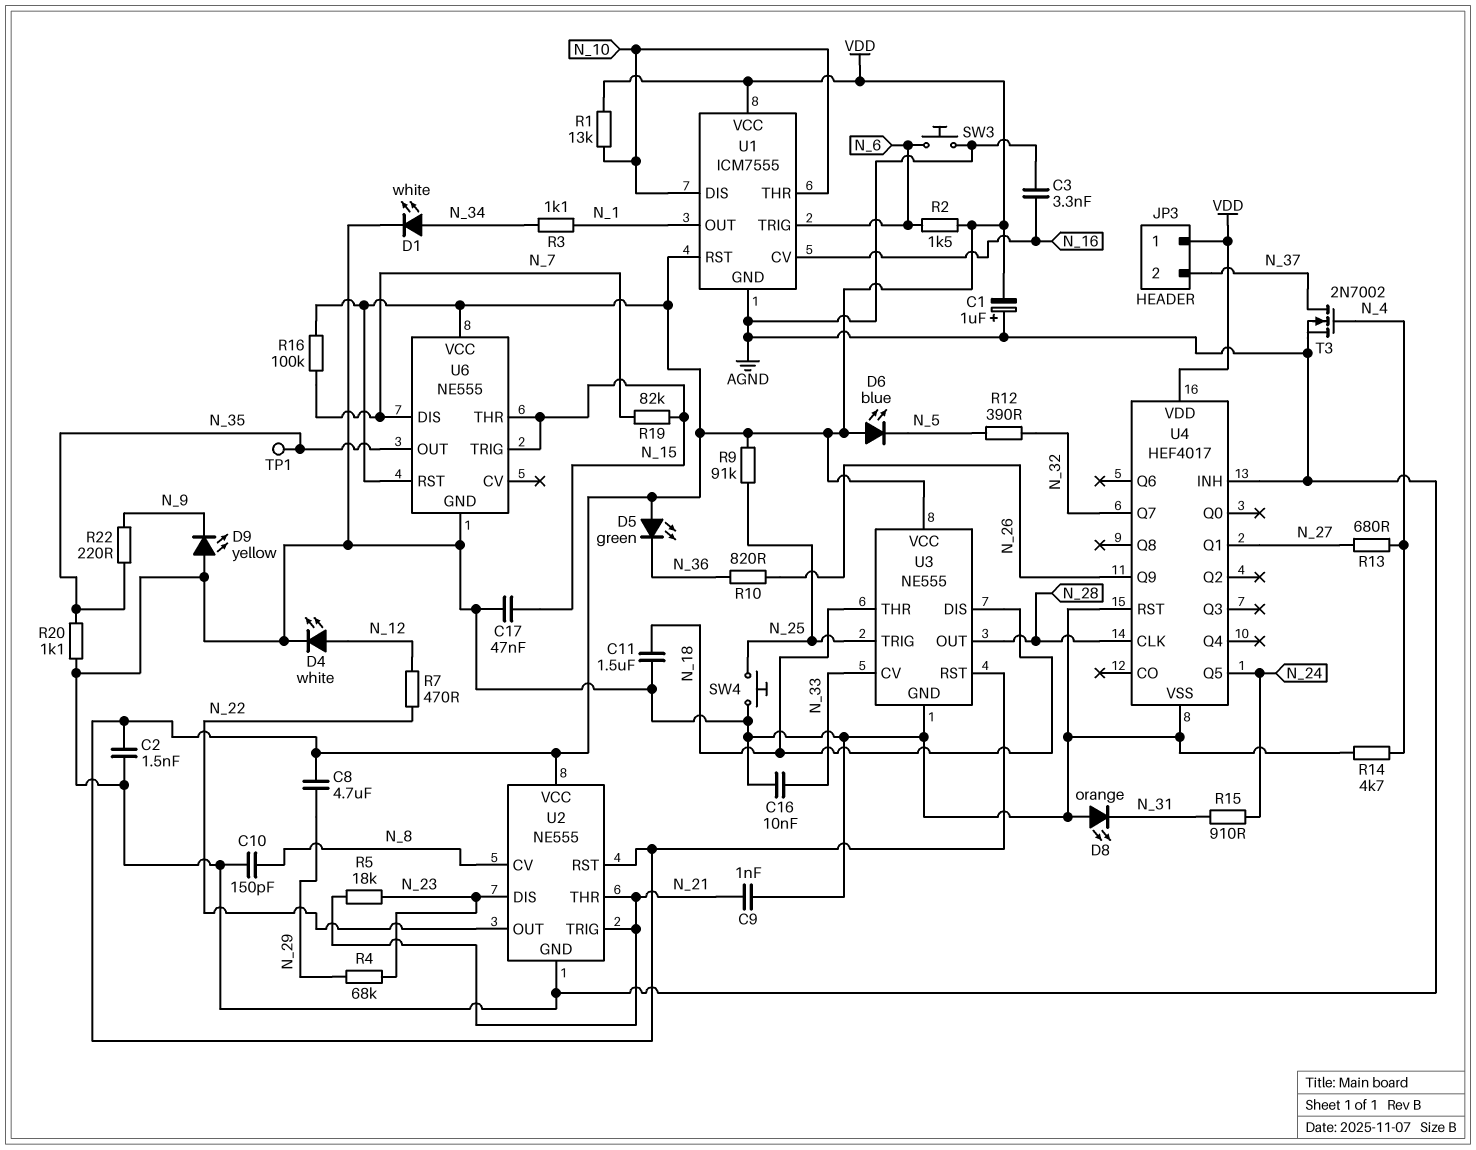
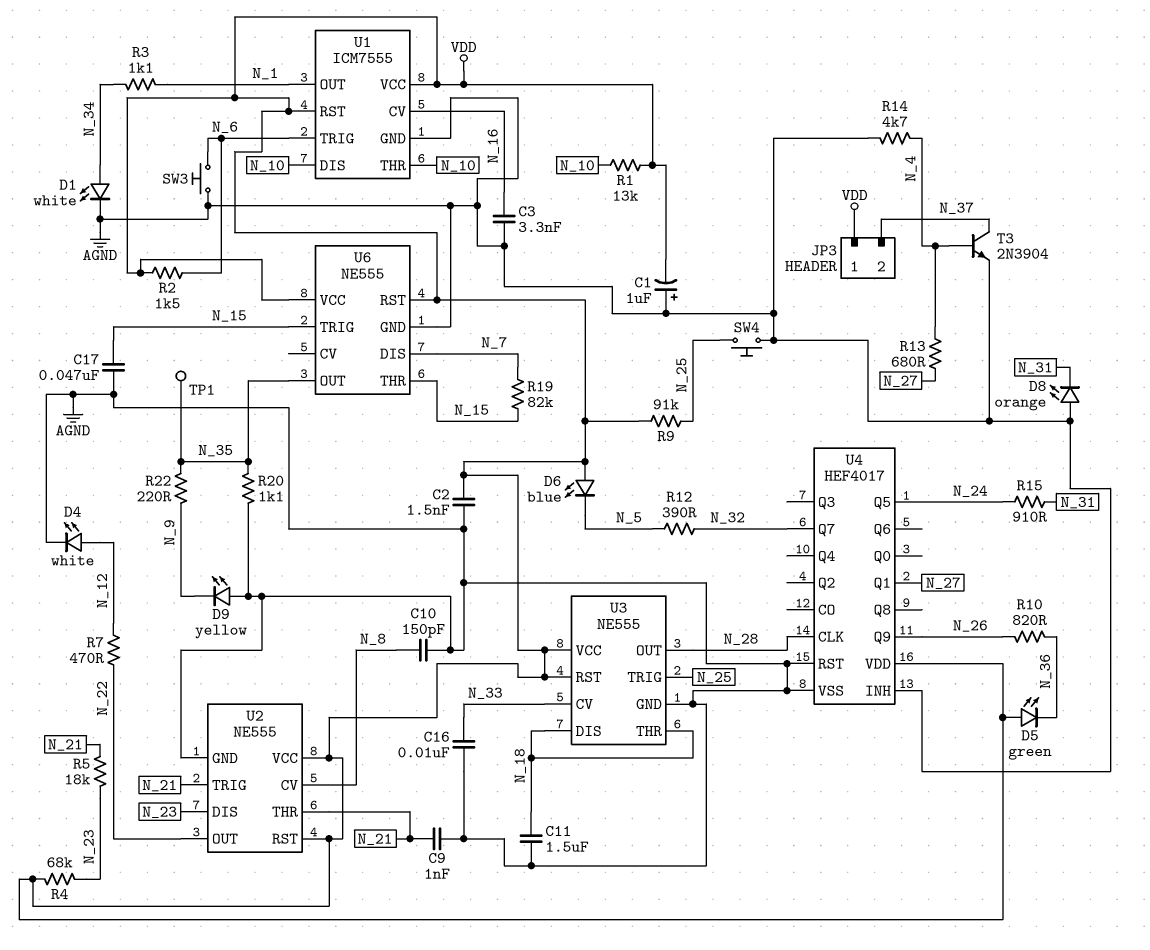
C8: 4.7uF (N_29, VDD) -> none
R4: 68k (N_23, N_29) -> 68k (N_23, VDD)
R16: 100k (N_7, VDD) -> none
T3: NMOS 2N7002 (G N_4, D N_37, S AGND) -> NPN 2N3904 (B N_4, C N_37, E AGND)

